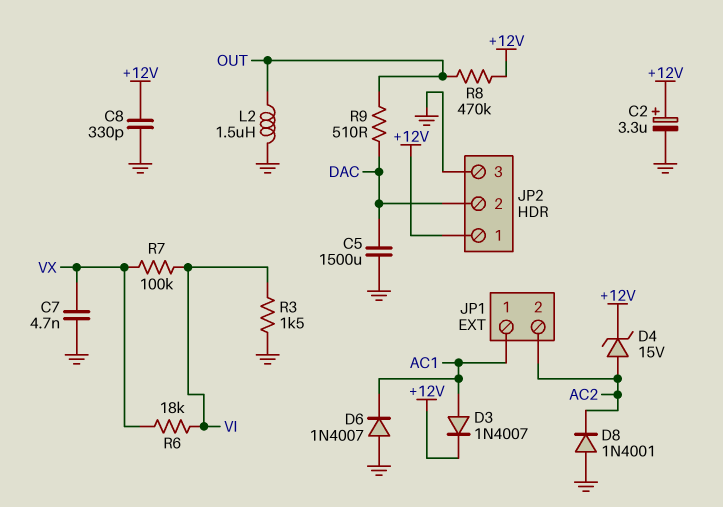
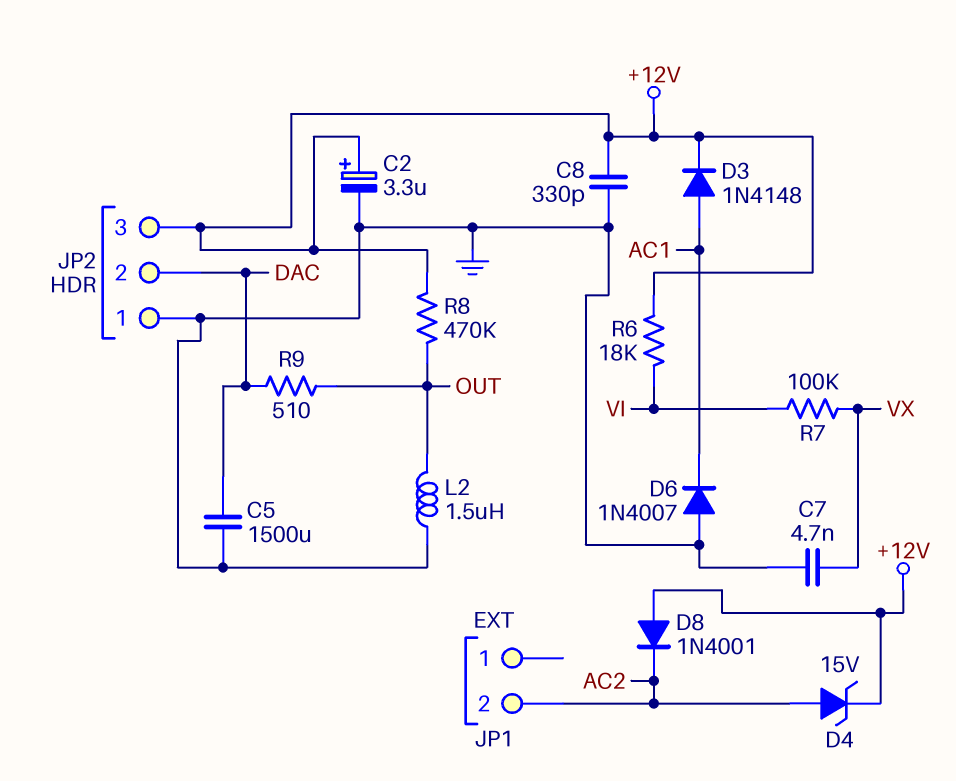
D3: diode 1N4007 (A AC1, K +12V) -> diode 1N4148 (A AC1, K +12V)
D8: diode 1N4001 (A GND, K AC2) -> diode 1N4001 (A +12V, K AC2)
JP1 pin 1: AC1 -> none
JP2 pin 1: +12V -> GND
JP2 pin 3: GND -> +12V
R3: 1.5k (GND, VI) -> none
R6: 18k (VI, VX) -> 18k (+12V, VI)

